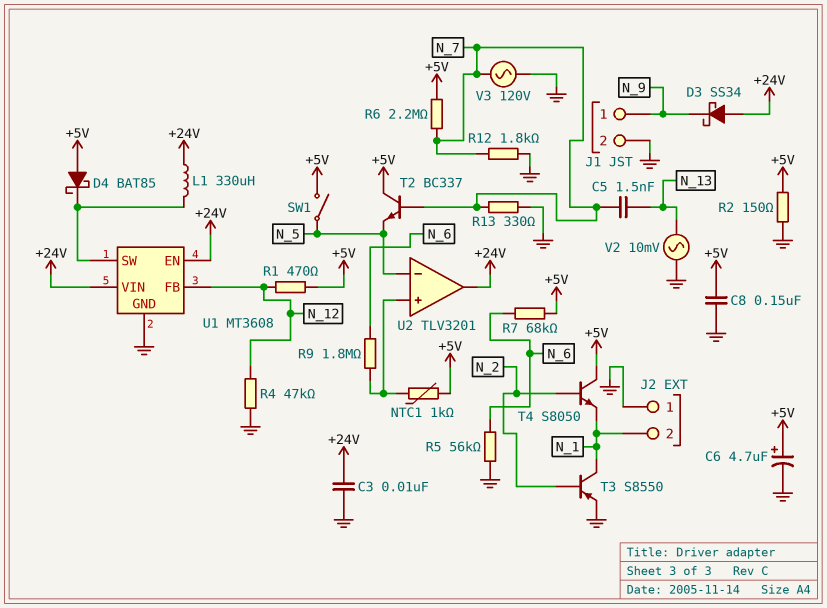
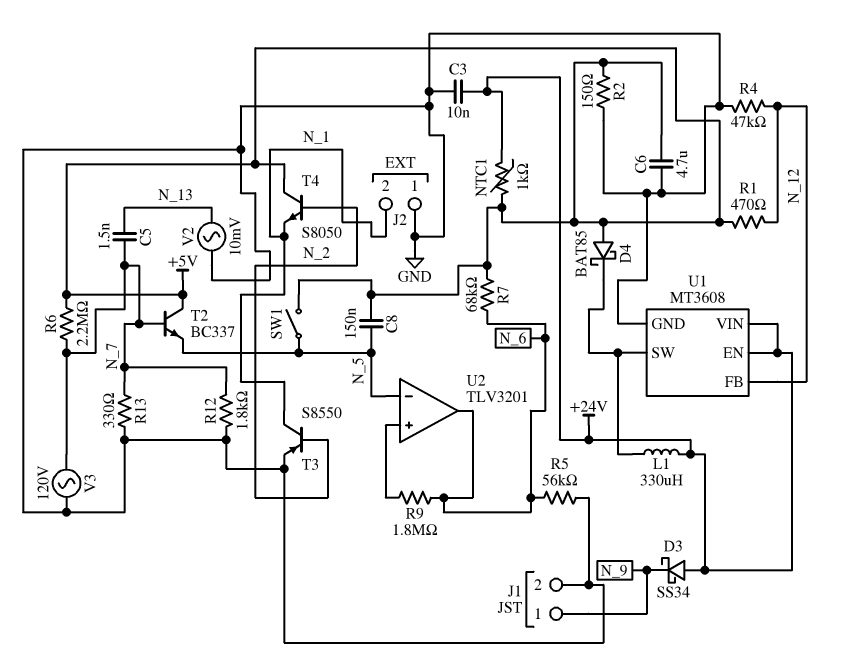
C6: 4.7uF (plus +5V, minus GND) -> 4.7uF (+5V, GND)
C8: 150nF (+5V, GND) -> 150nF (+5V, N_5)
NTC1: 1k (+5V, U2/in+) -> 1k (+5V, +24V)
U2 pin out: +24V -> N_6

